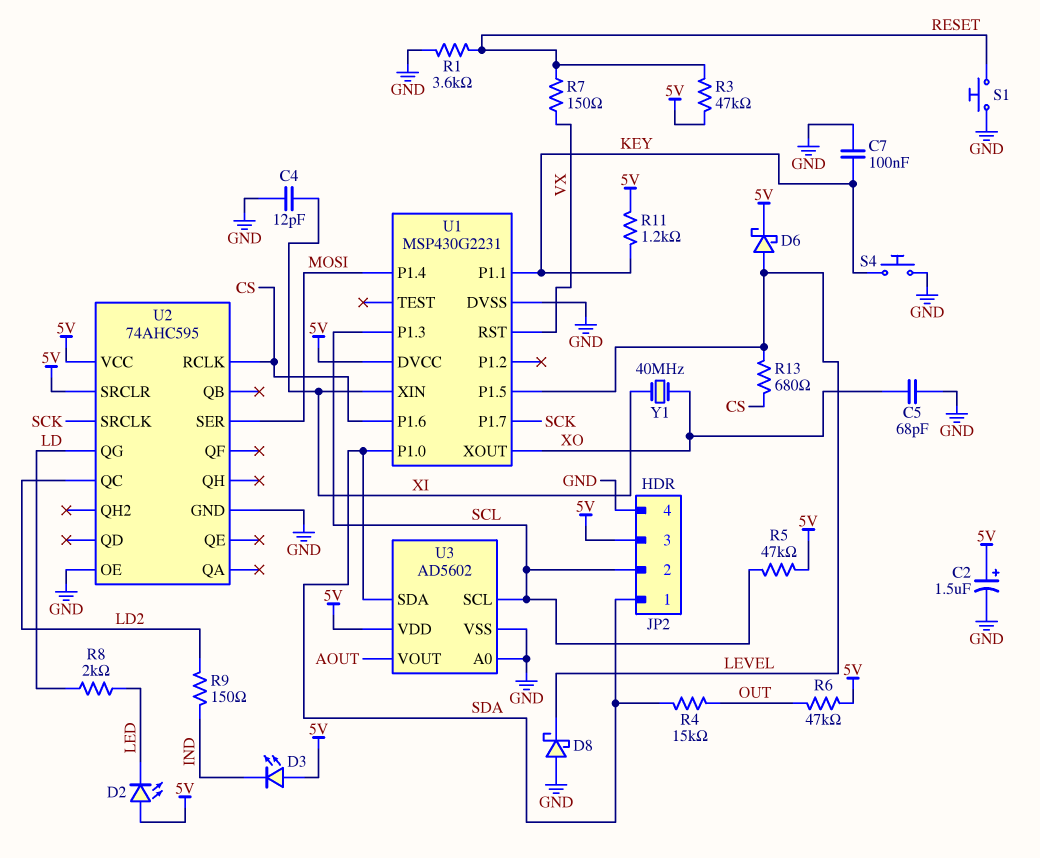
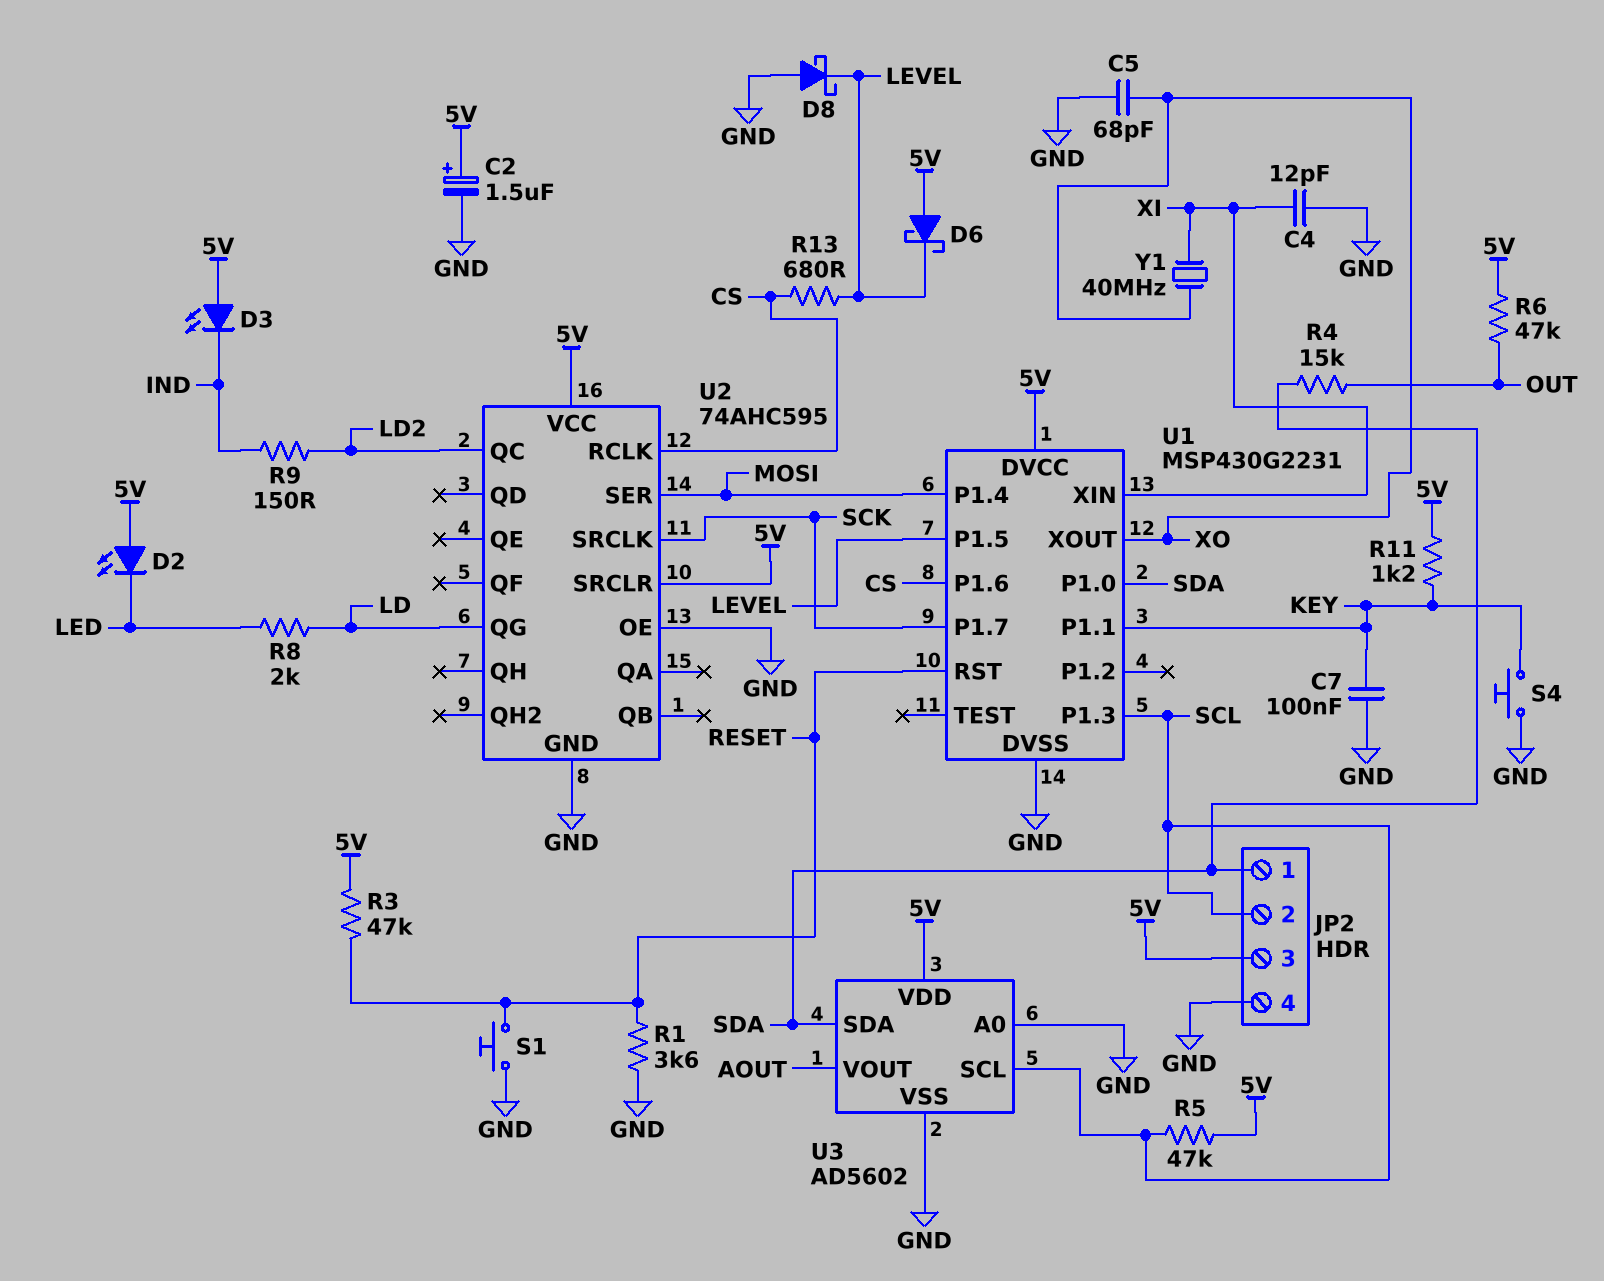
D6: schottky (A LEVEL, K 5V) -> schottky (A 5V, K LEVEL)
R7: 150 (RESET, VX) -> none
U1 pin RST: VX -> RESET

